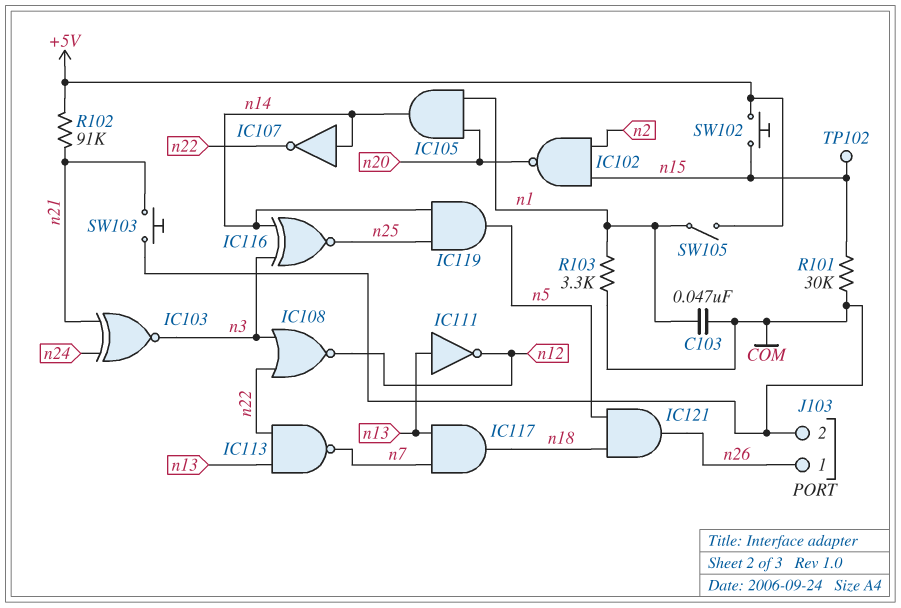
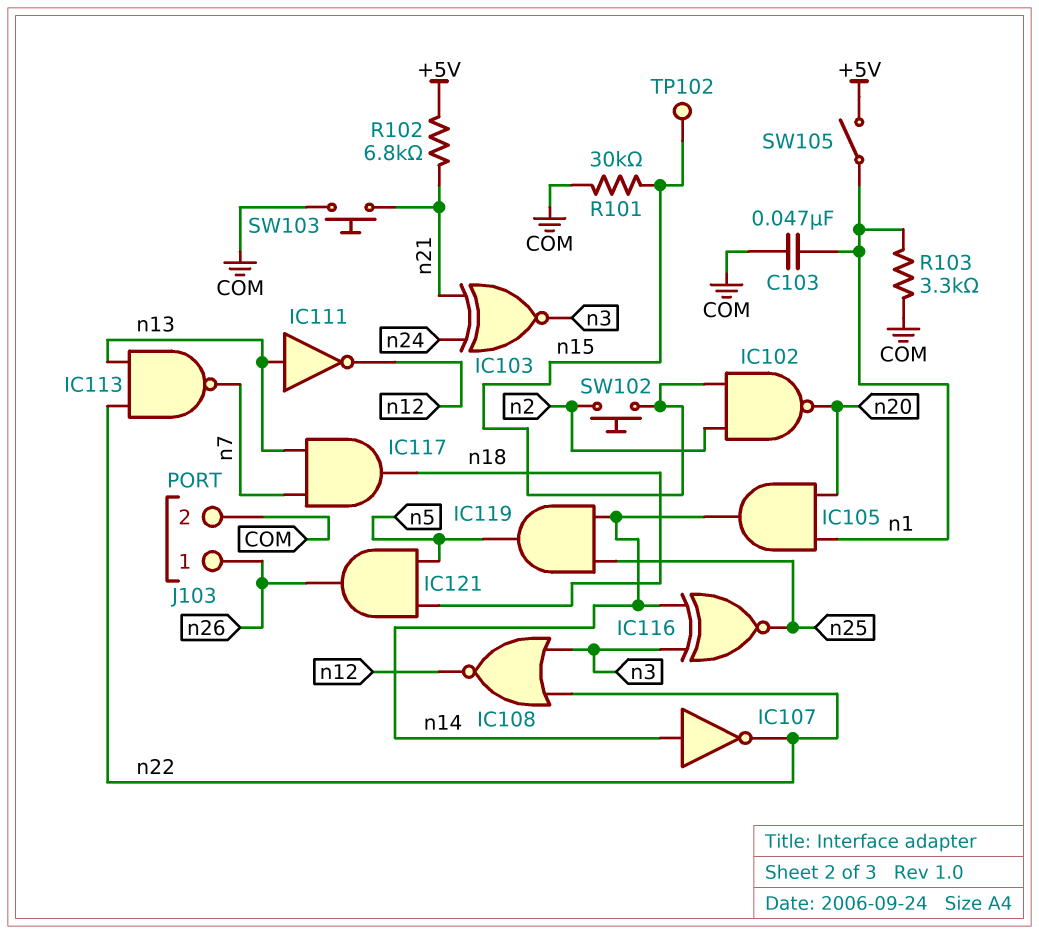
R102: 91k (+5V, n21) -> 6.8k (+5V, n21)
SW102: button (+5V, n15) -> button (n2, n15)

